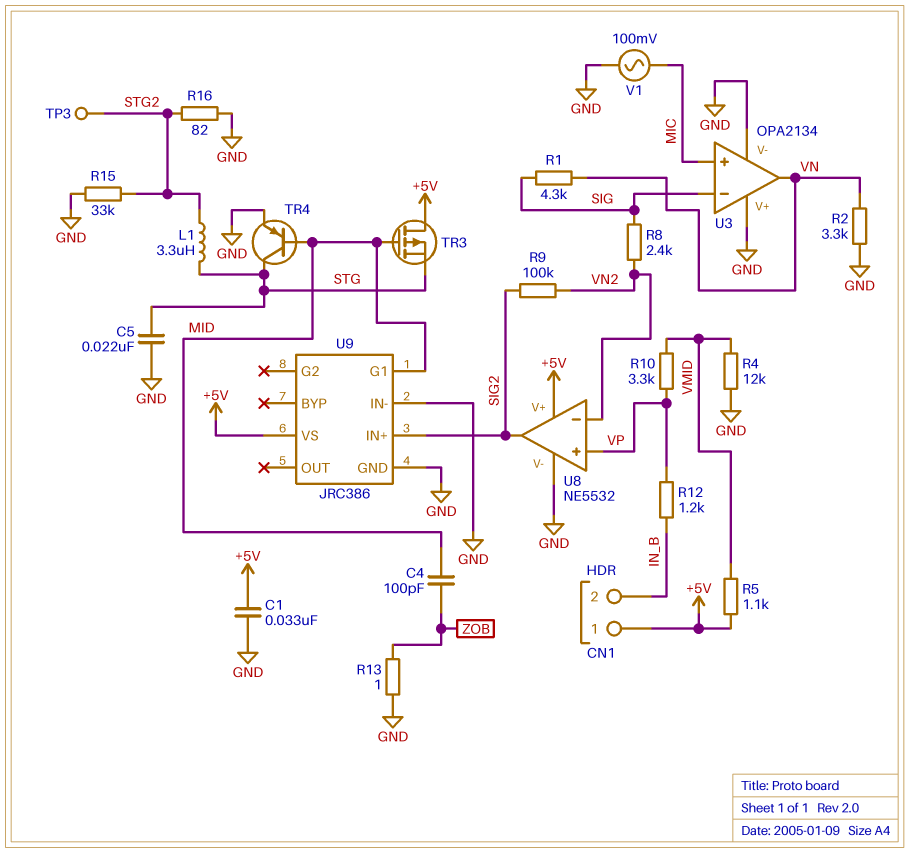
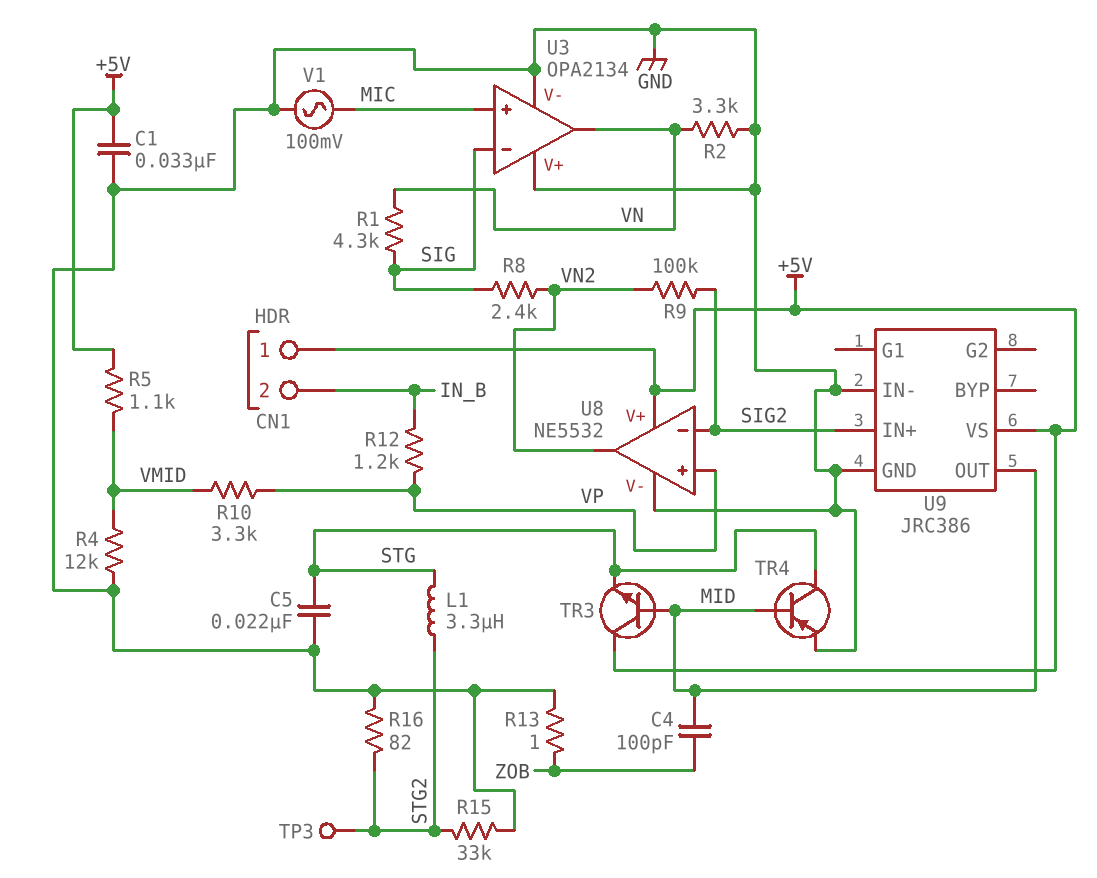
TR3: PMOS (G MID, D +5V, S STG) -> NPN (B MID, C +5V, E STG)
U8 pin in-: VN2 -> SIG2
U8 pin out: SIG2 -> VN2
U9 pin G1: MID -> none
U9 pin OUT: none -> MID

